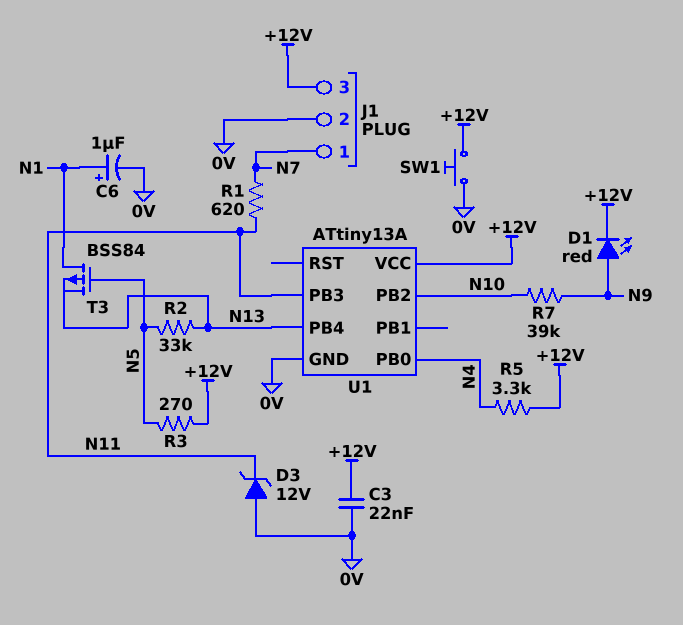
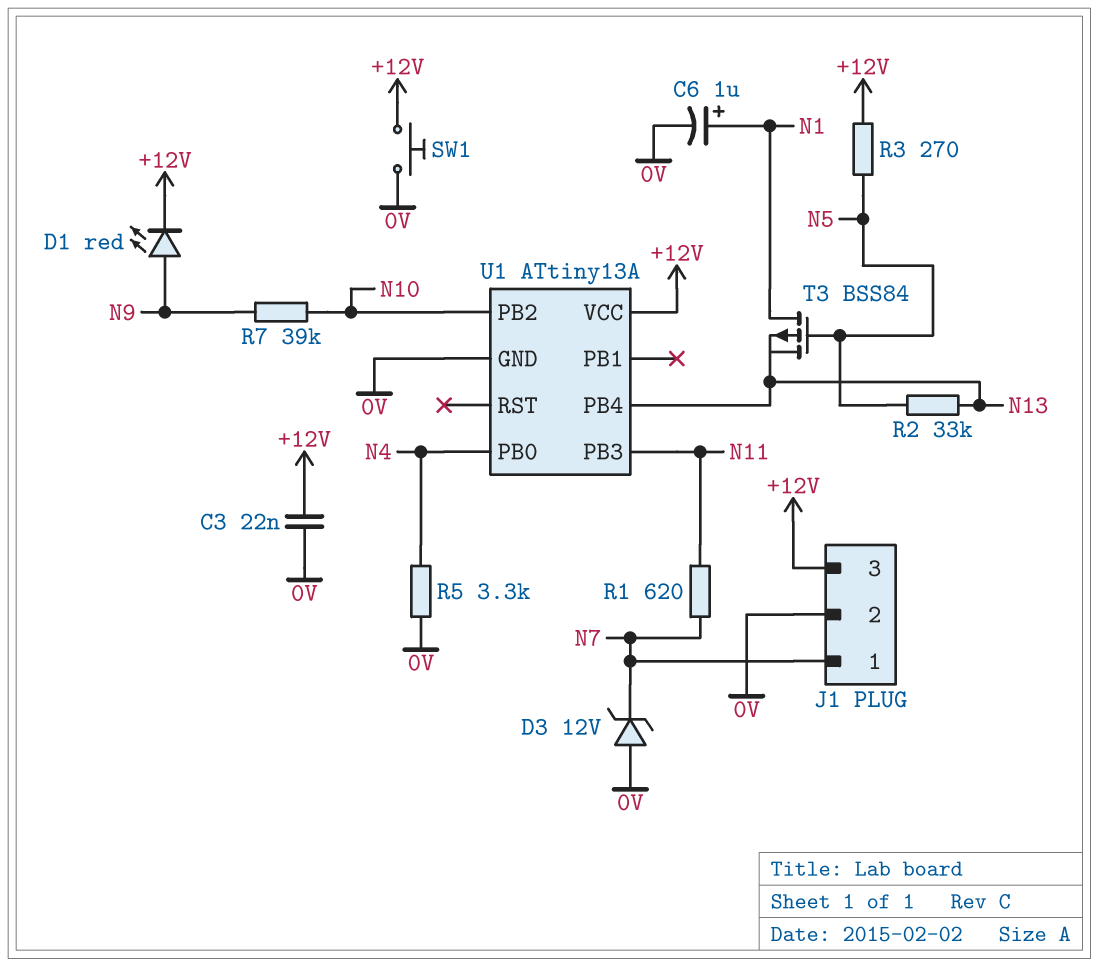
D3: zener 12V (A 0V, K N11) -> zener 12V (A 0V, K N7)
R5: 3.3k (+12V, N4) -> 3.3k (0V, N4)

